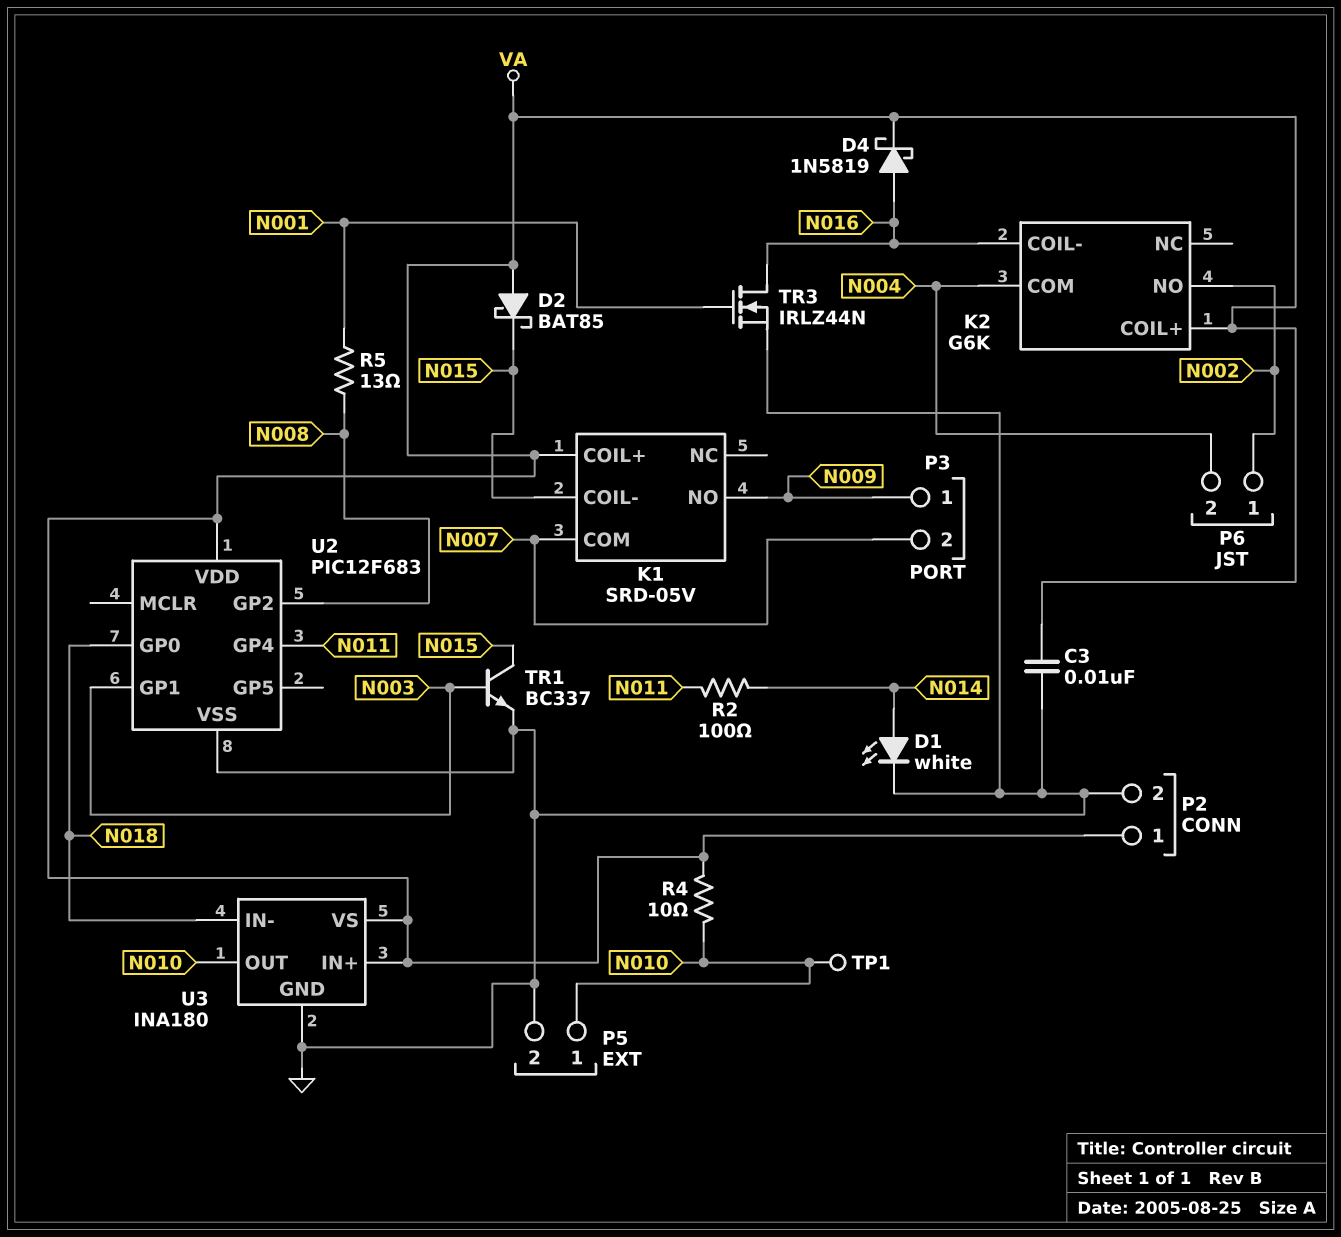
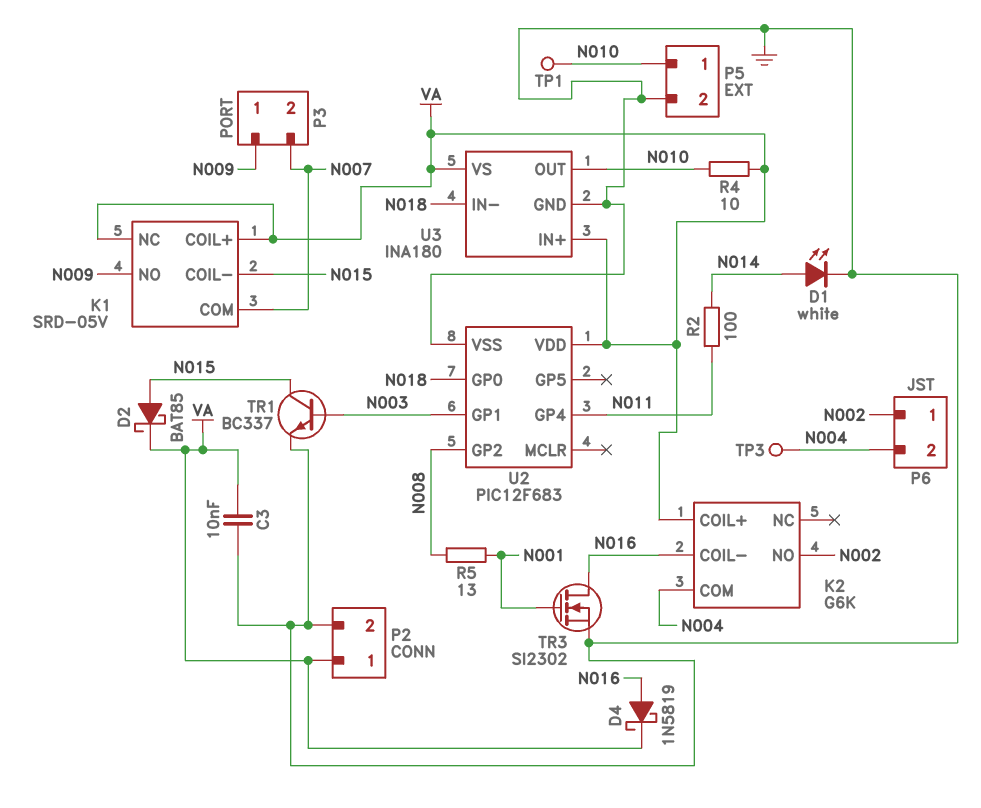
D2: schottky BAT85 (A VA, K N015) -> schottky BAT85 (A N015, K VA)
K1 pin NC: none -> VA
TP3: none -> test point (N004)
TR3: NMOS IRLZ44N (G N001, D N016, S GND) -> NMOS SI2302 (G N001, D N016, S GND)

